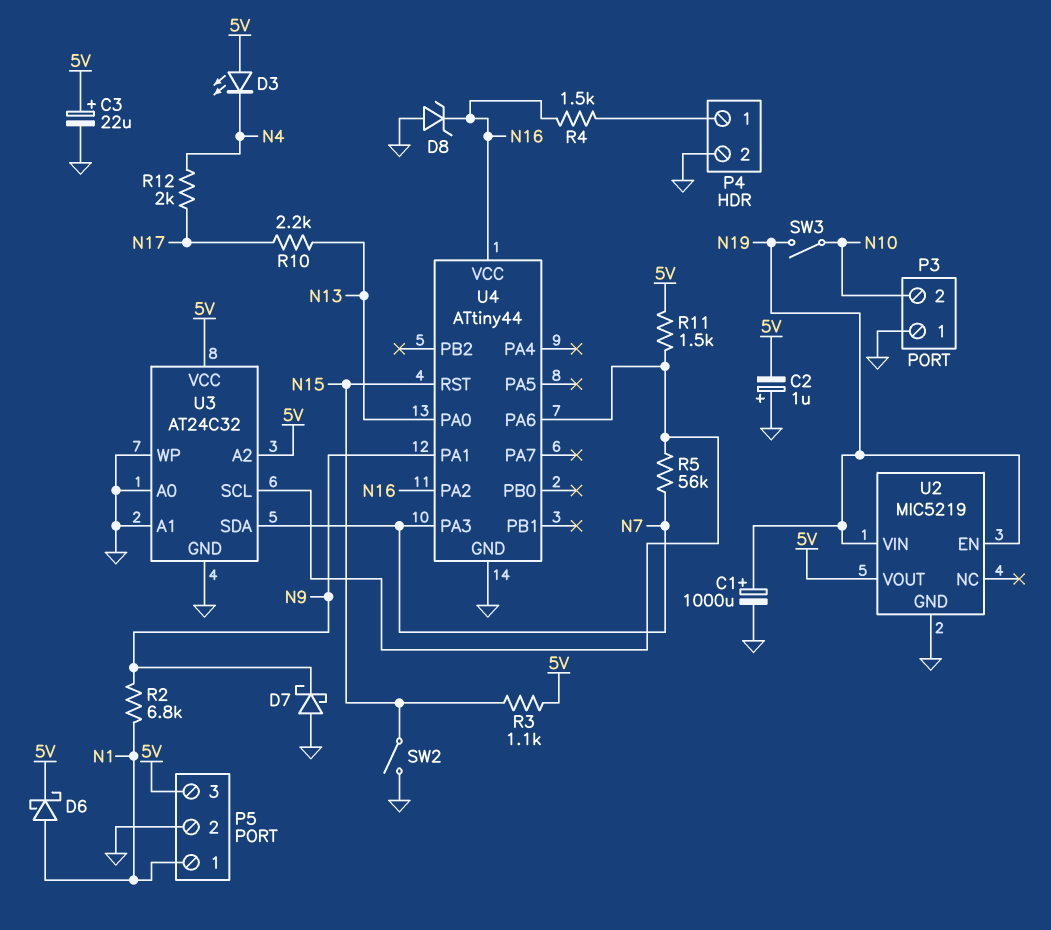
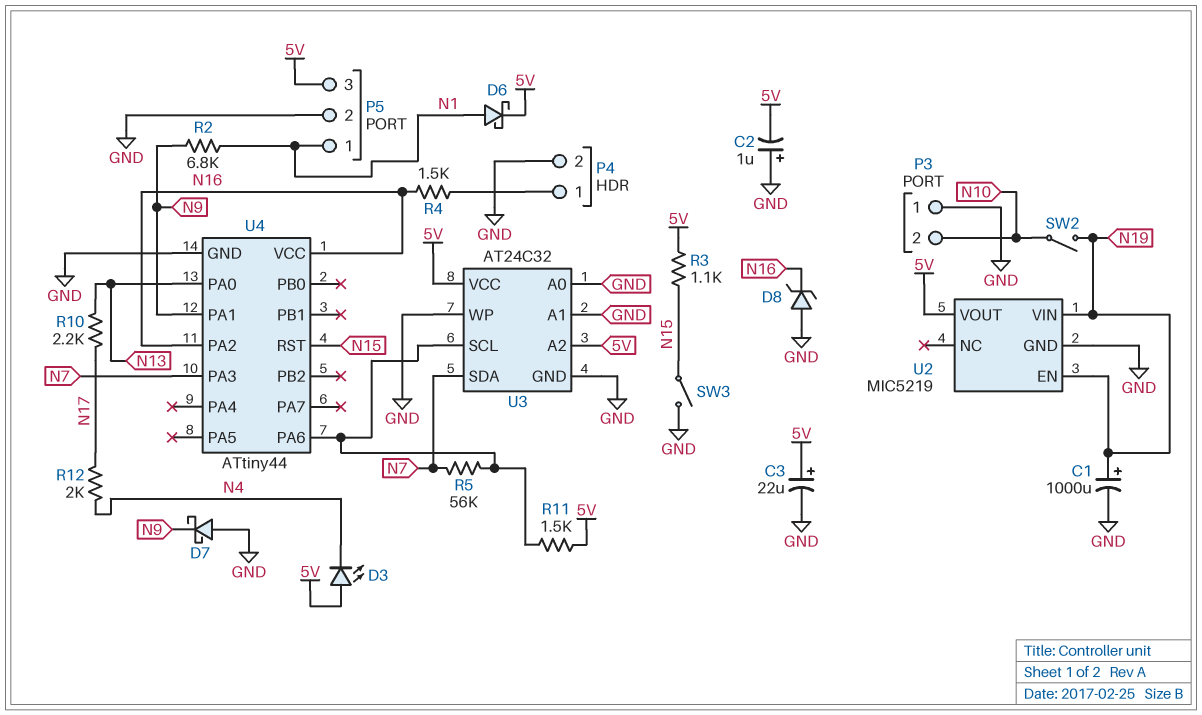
SW2: switch (GND, N15) -> switch (N10, N19)
SW3: switch (N10, N19) -> switch (GND, N15)

